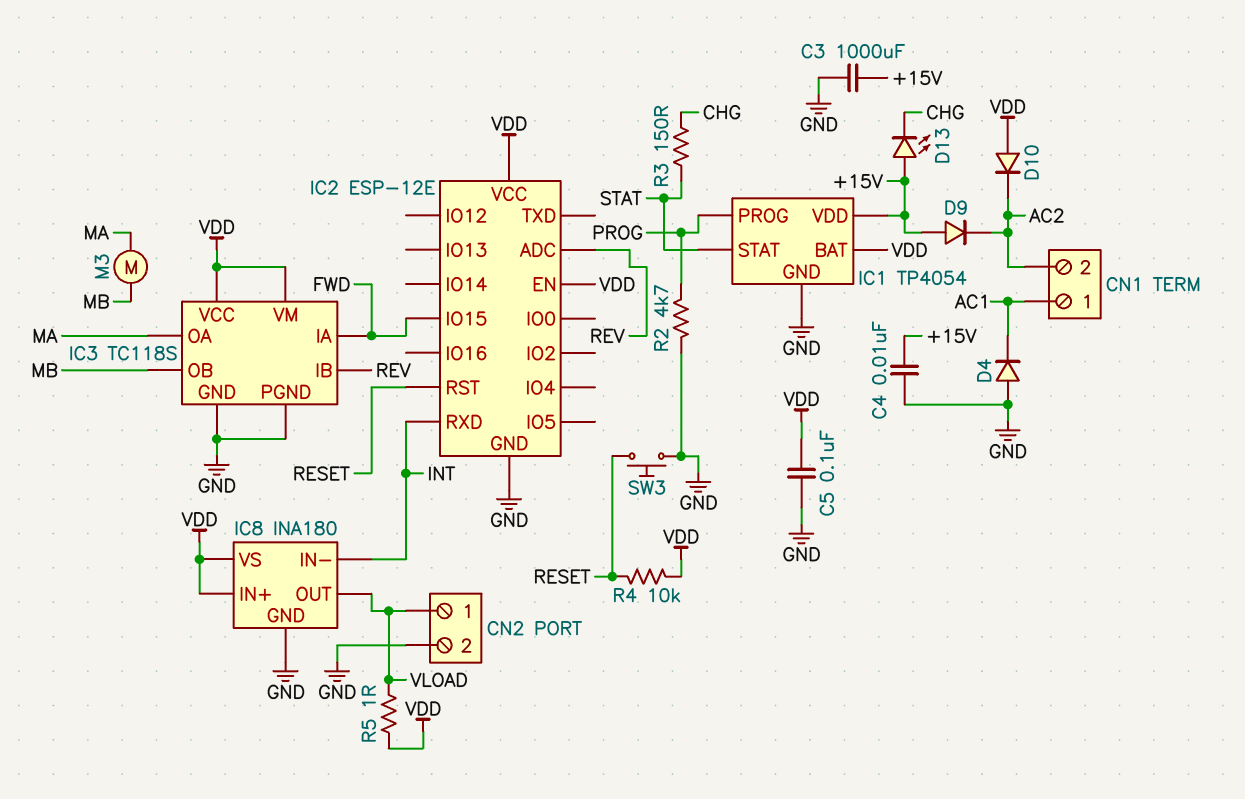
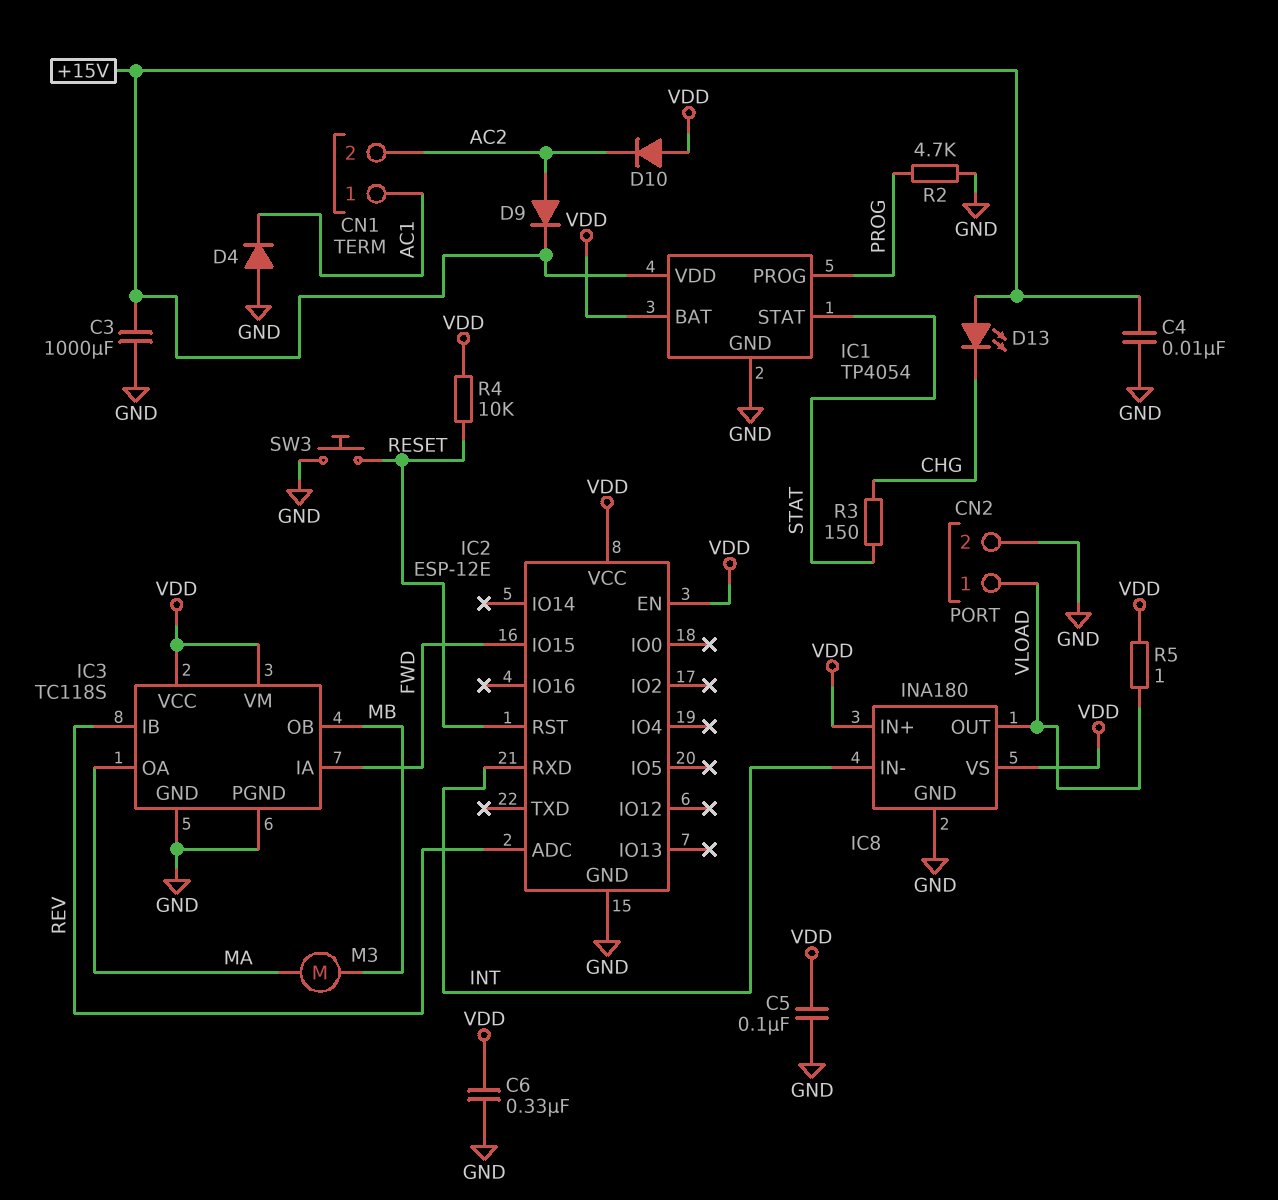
C6: none -> 330nF (GND, VDD)
D9: diode (A +15V, K AC2) -> diode (A AC2, K +15V)

